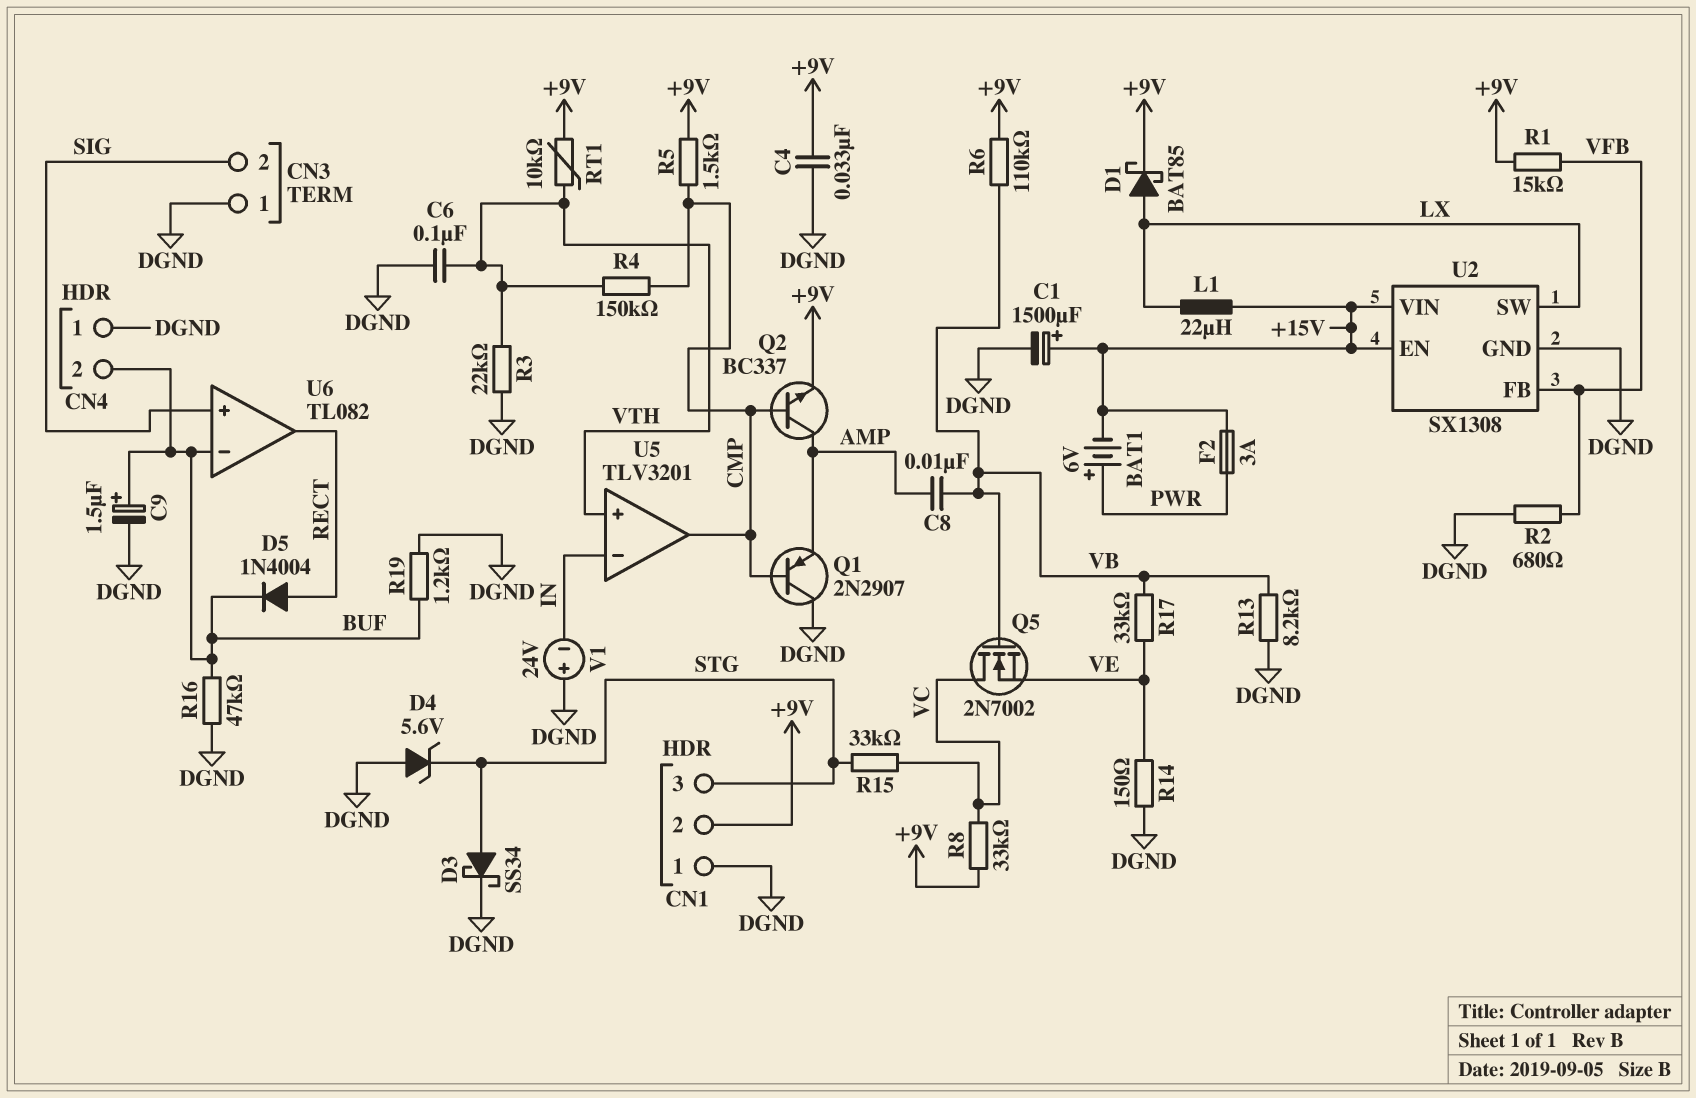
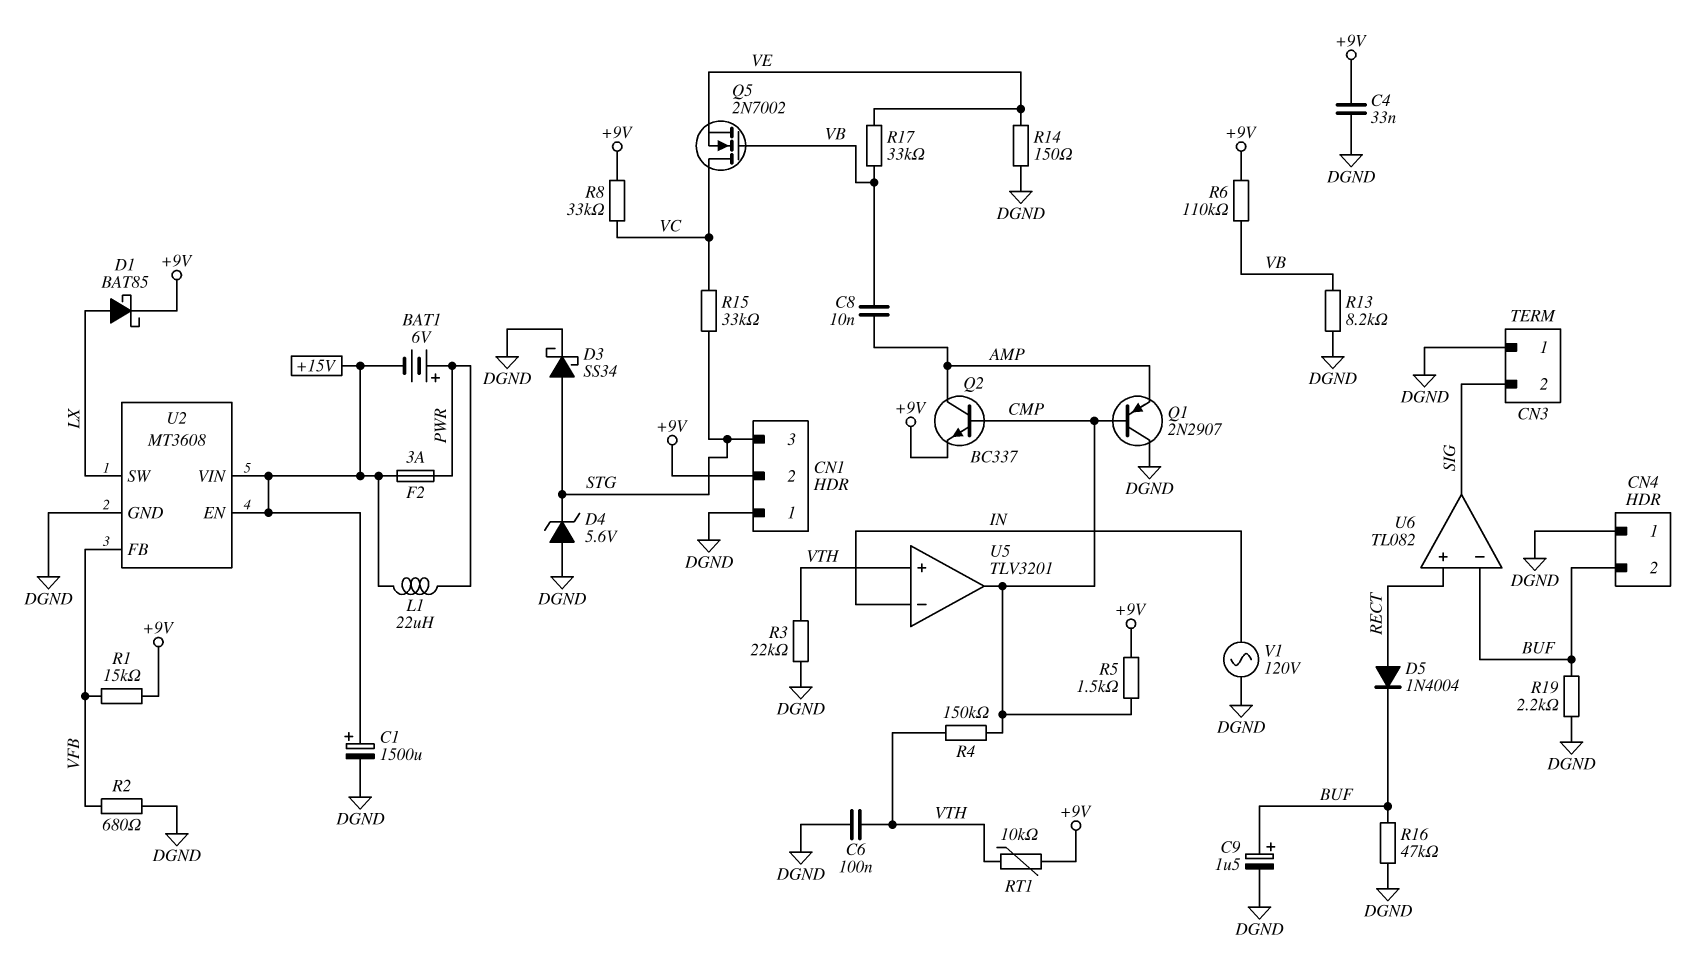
L1: 22uH (+15V, LX) -> 22uH (+15V, PWR)
R19: 1.2k (BUF, DGND) -> 2.2k (BUF, DGND)
U2: SX1308 -> MT3608
U6 pin in+: SIG -> RECT
U6 pin out: RECT -> SIG
V1: 24V (plus DGND, minus IN) -> AC 120V (DGND, IN)

